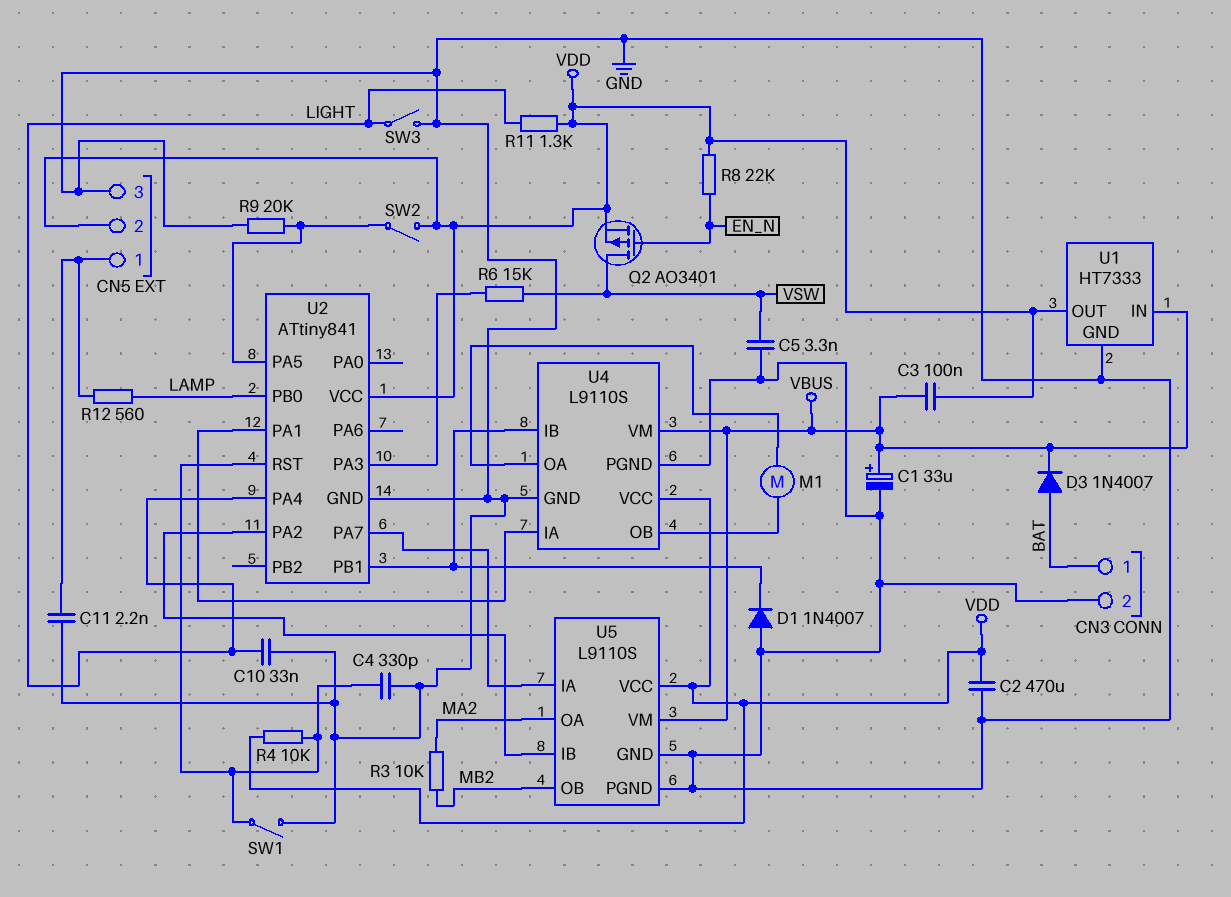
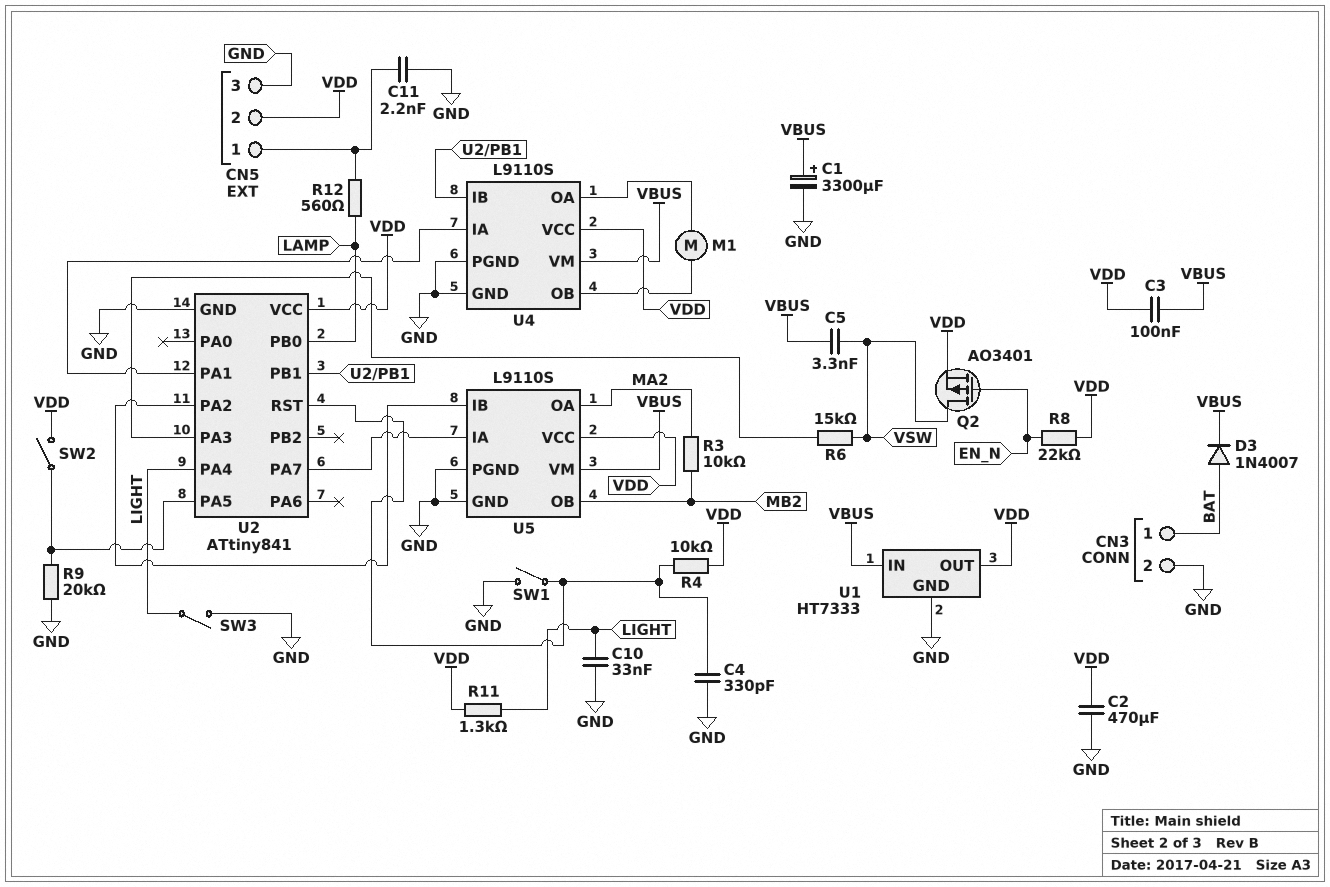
C1: 33uF (plus VBUS, minus GND) -> 3300uF (plus VBUS, minus GND)
C5: 3.3nF (GND, VSW) -> 3.3nF (VBUS, VSW)
D1: diode 1N4007 (A GND, K U2/PB1) -> none

